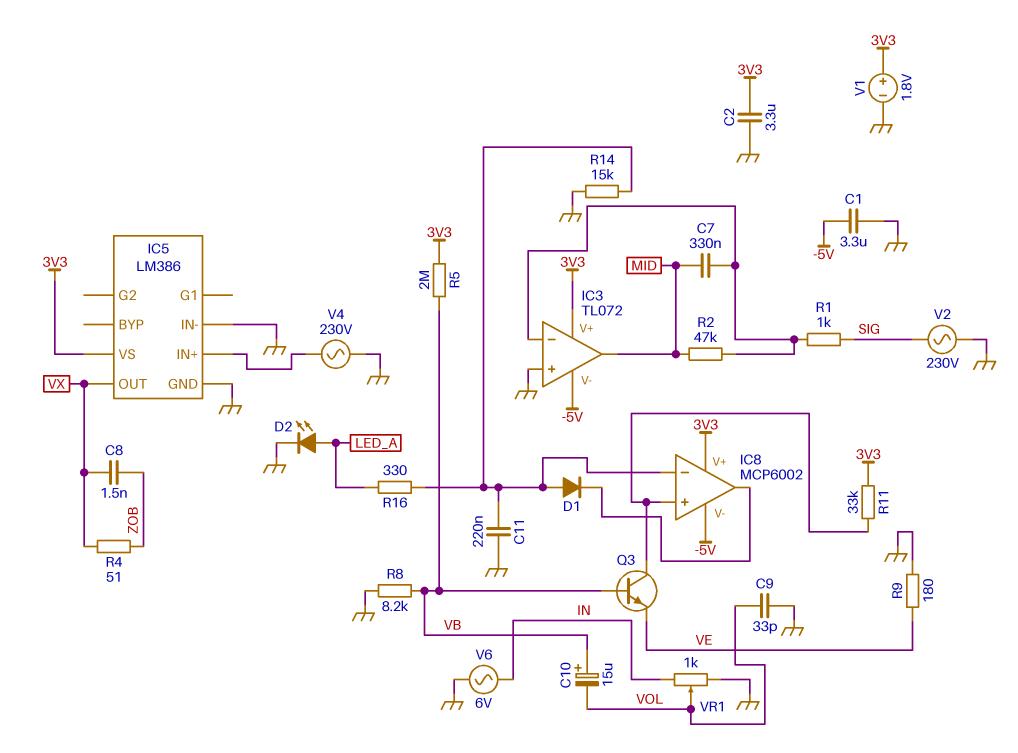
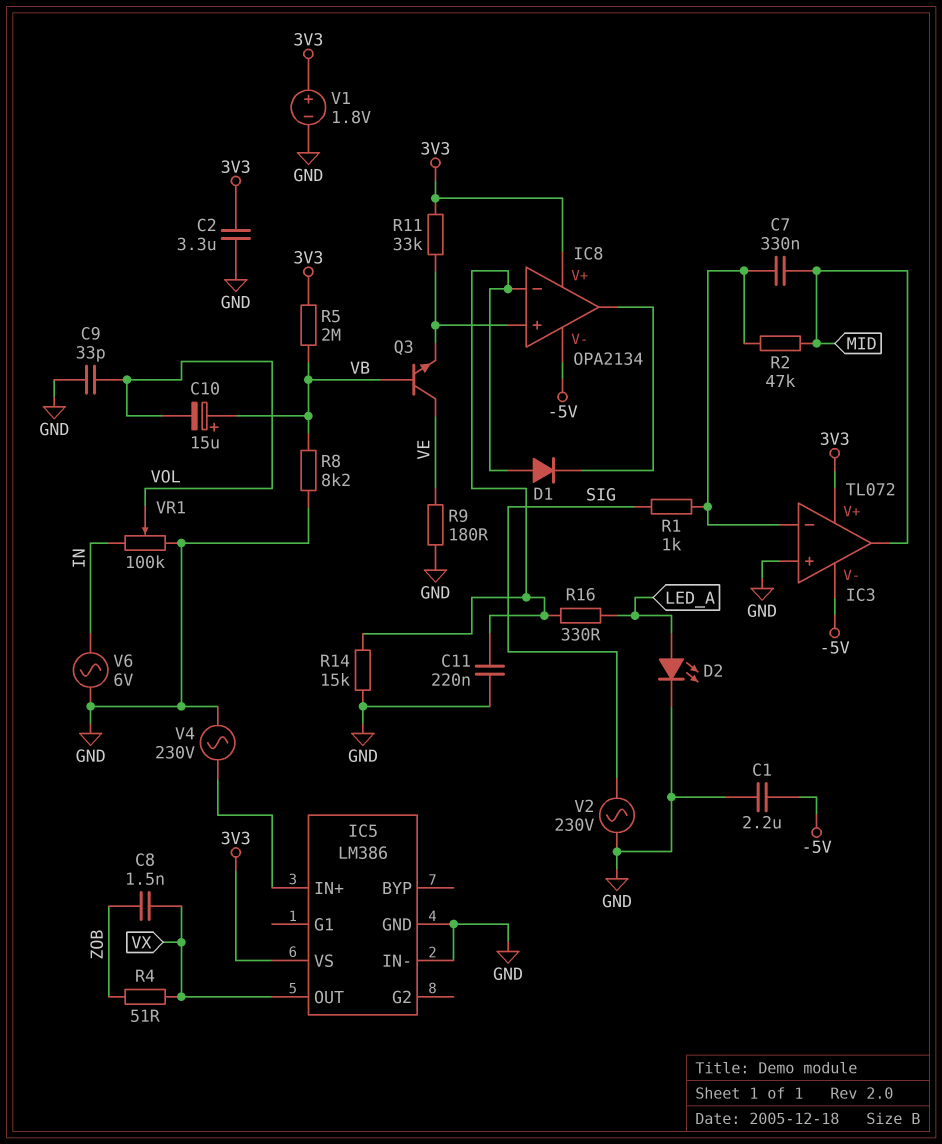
C1: 3.3uF (-5V, GND) -> 2.2uF (-5V, GND)
IC8: MCP6002 -> OPA2134
Q3: NPN (B VB, C IC8/in+, E VE) -> NPN (B VB, C VE, E IC8/in+)
VR1: 1k (GND, IN, wiper VOL) -> 100k (GND, IN, wiper VOL)

